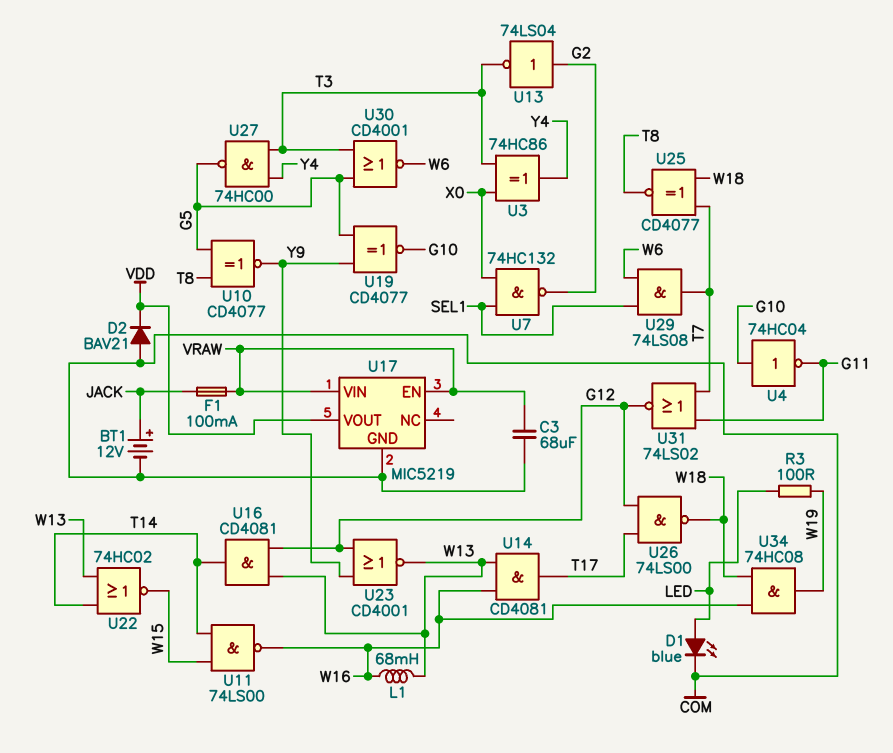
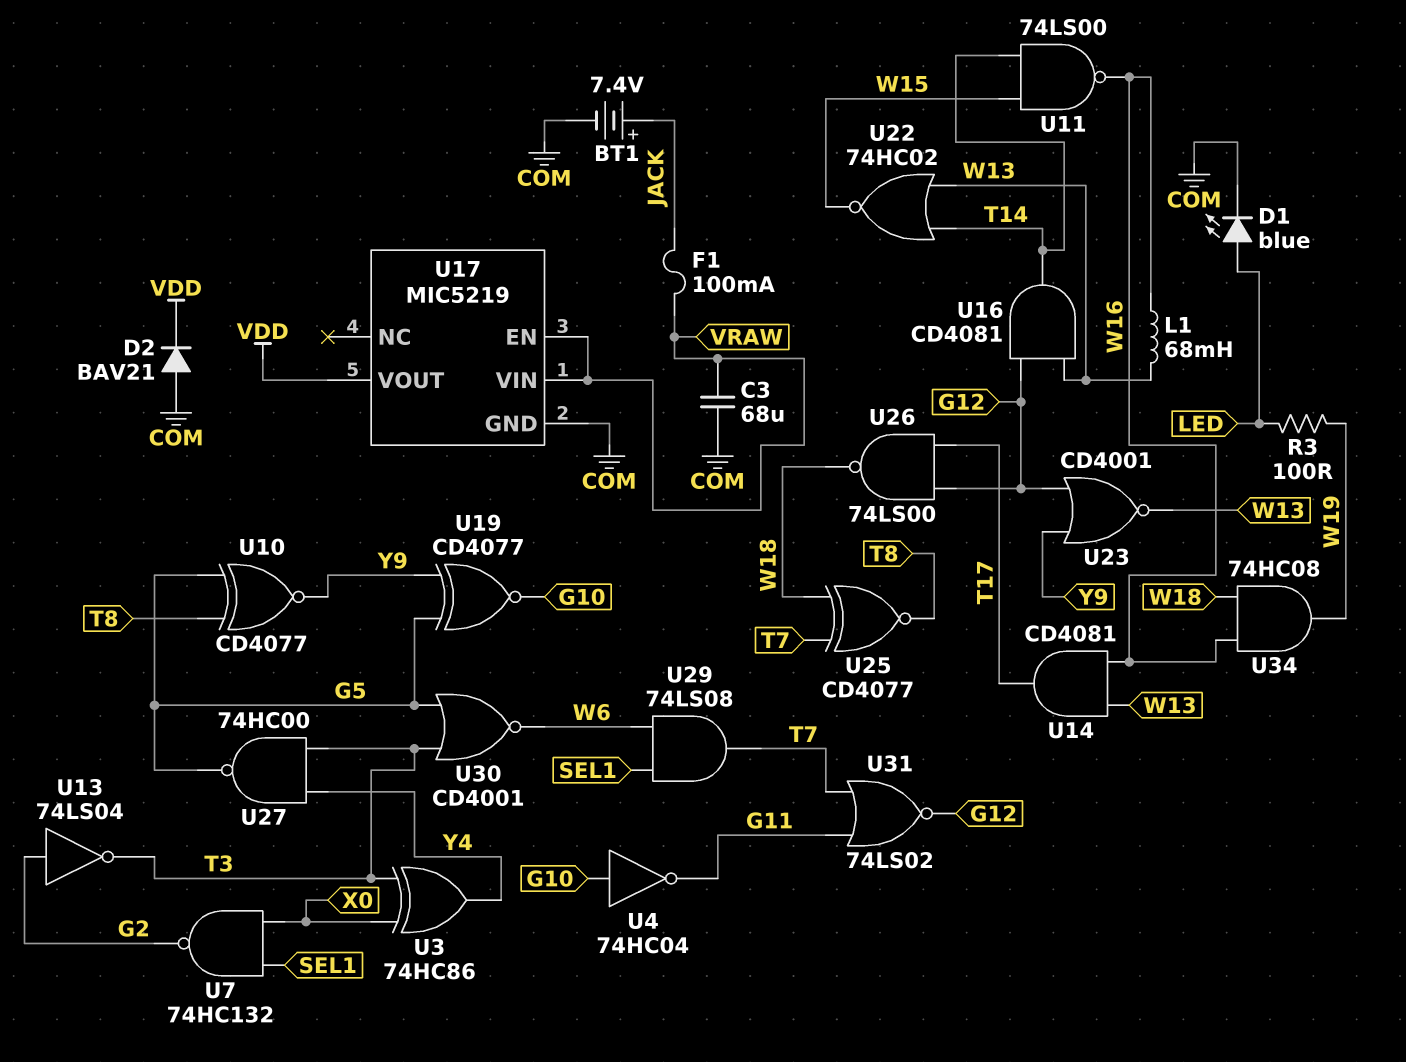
BT1: 12V (plus JACK, minus COM) -> 7.4V (plus JACK, minus COM)

